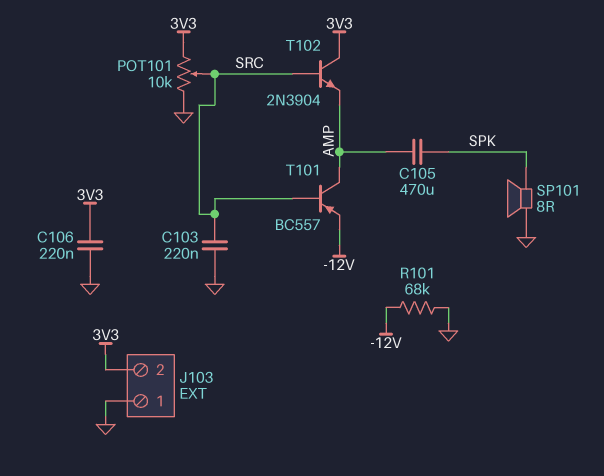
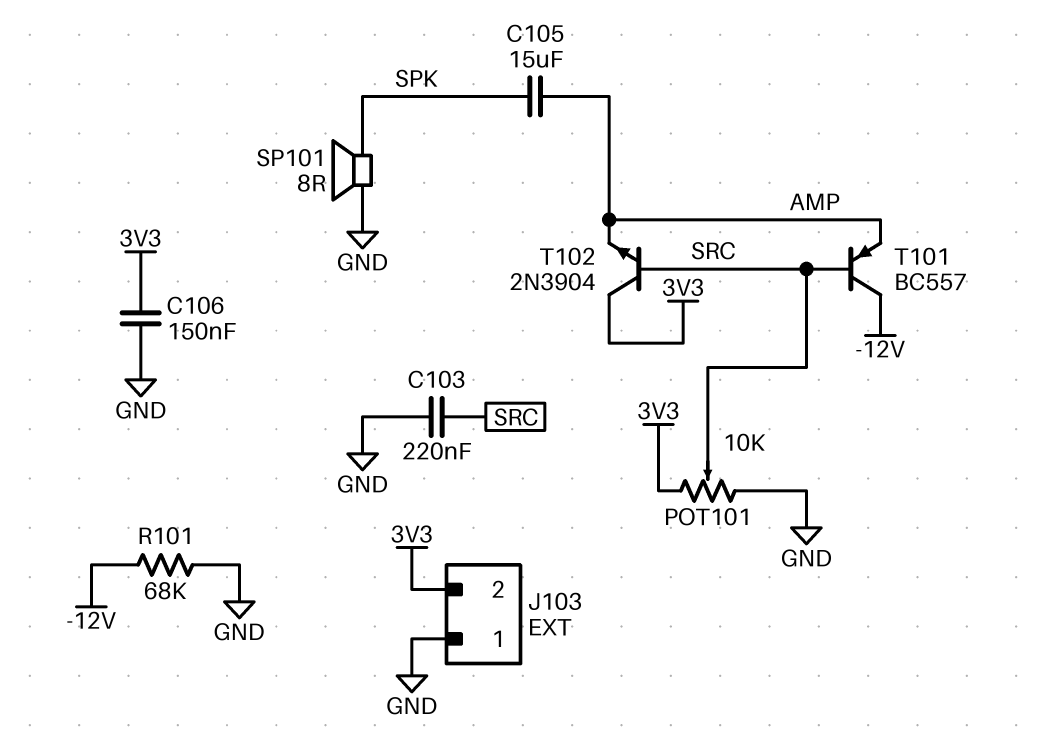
C105: 470uF (AMP, SPK) -> 15uF (AMP, SPK)
C106: 220nF (3V3, GND) -> 150nF (3V3, GND)
T101: PNP BC557 (B SRC, C AMP, E -12V) -> PNP BC557 (B SRC, C -12V, E AMP)

